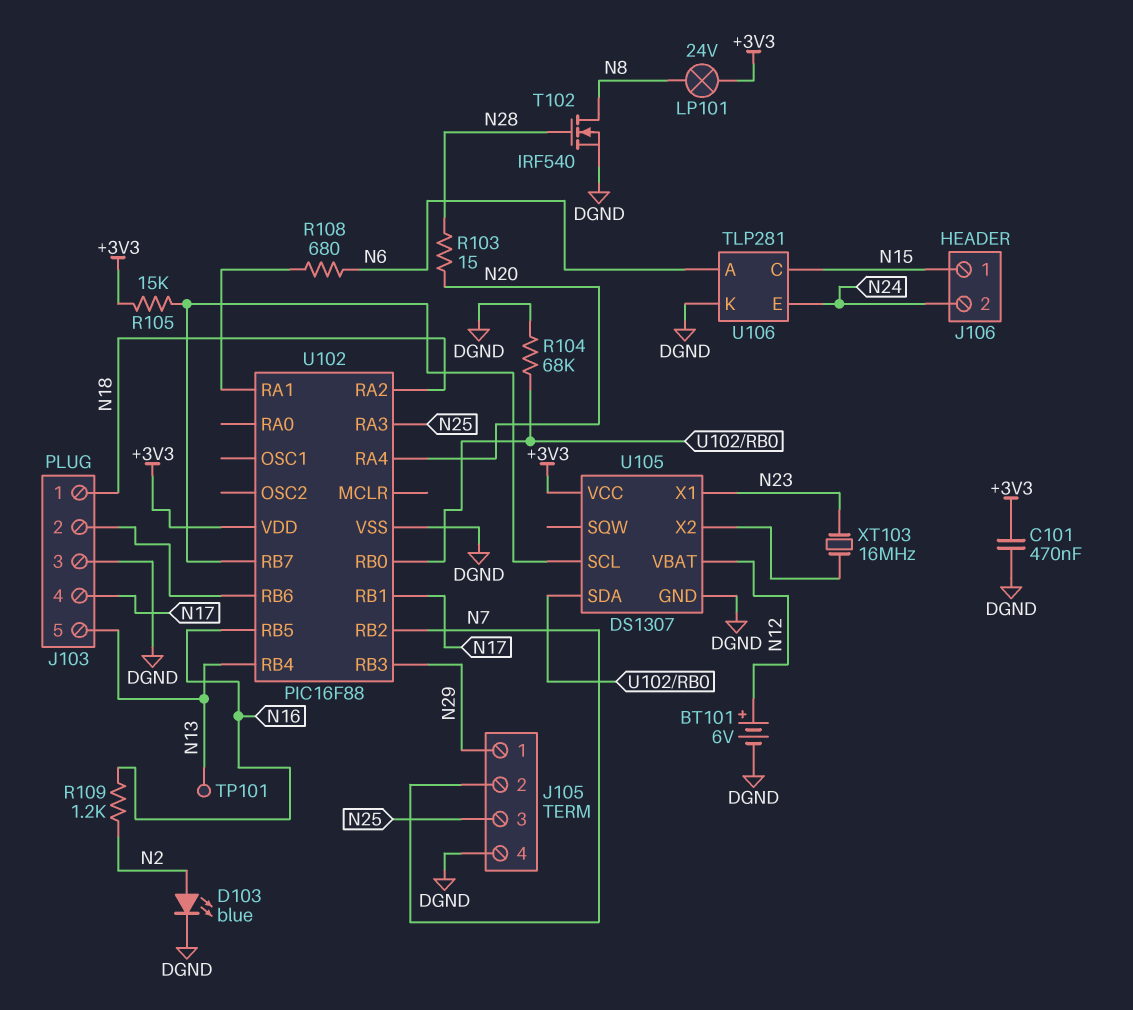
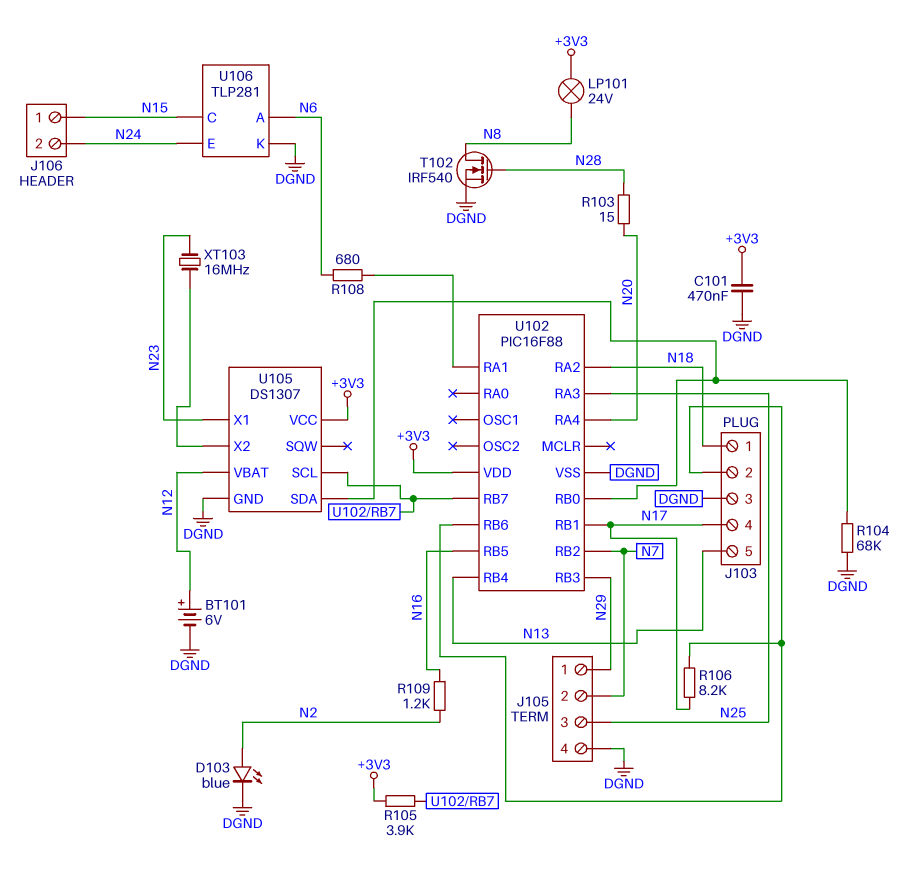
R105: 15k (+3V3, U102/RB7) -> 3.9k (+3V3, U102/RB7)
R106: none -> 8.2k (J103/2, N17)
TP101: test point (N13) -> none

